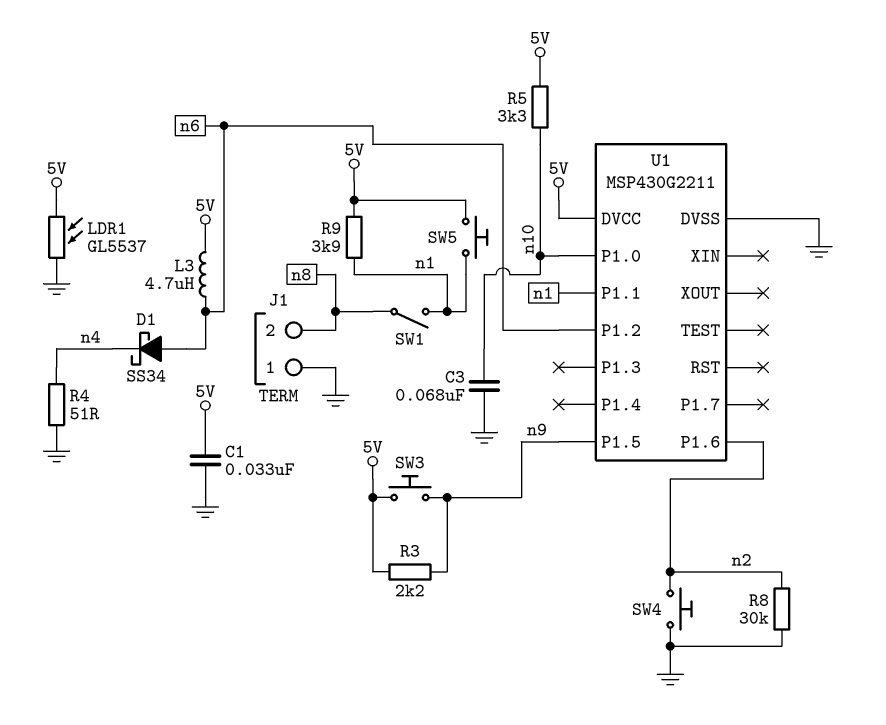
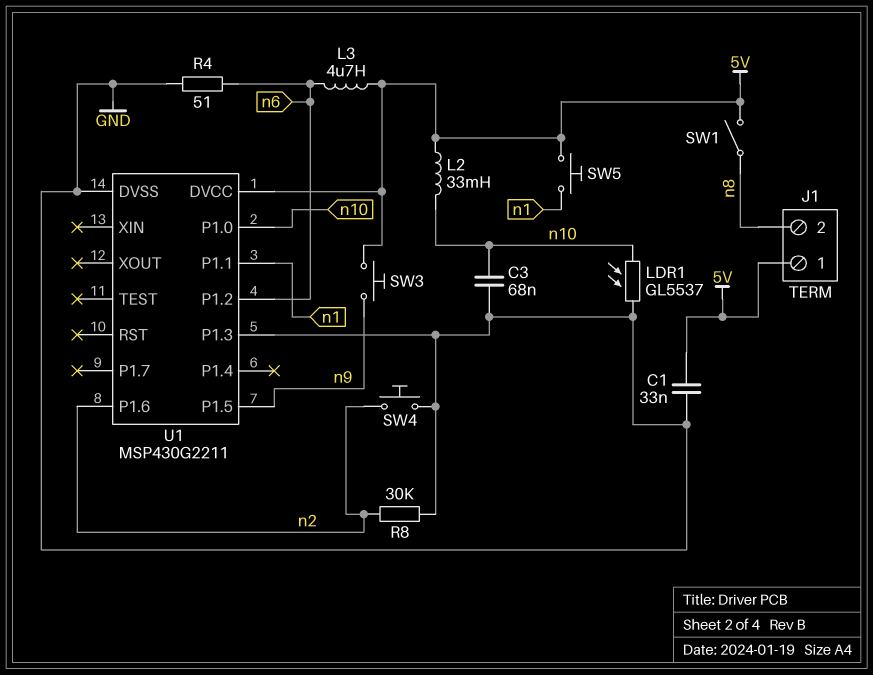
D1: schottky SS34 (A n6, K n4) -> none
J1 pin 1: GND -> 5V
L2: none -> 33mH (5V, n10)
LDR1: GL5537 (5V, GND) -> GL5537 (GND, n10)
R3: 2.2k (5V, n9) -> none
R4: 51 (GND, n4) -> 51 (GND, n6)
R5: 3.3k (5V, n10) -> none
R9: 3.9k (5V, n1) -> none
SW1: switch (n1, n8) -> switch (5V, n8)
U1 pin P1.3: none -> GND

